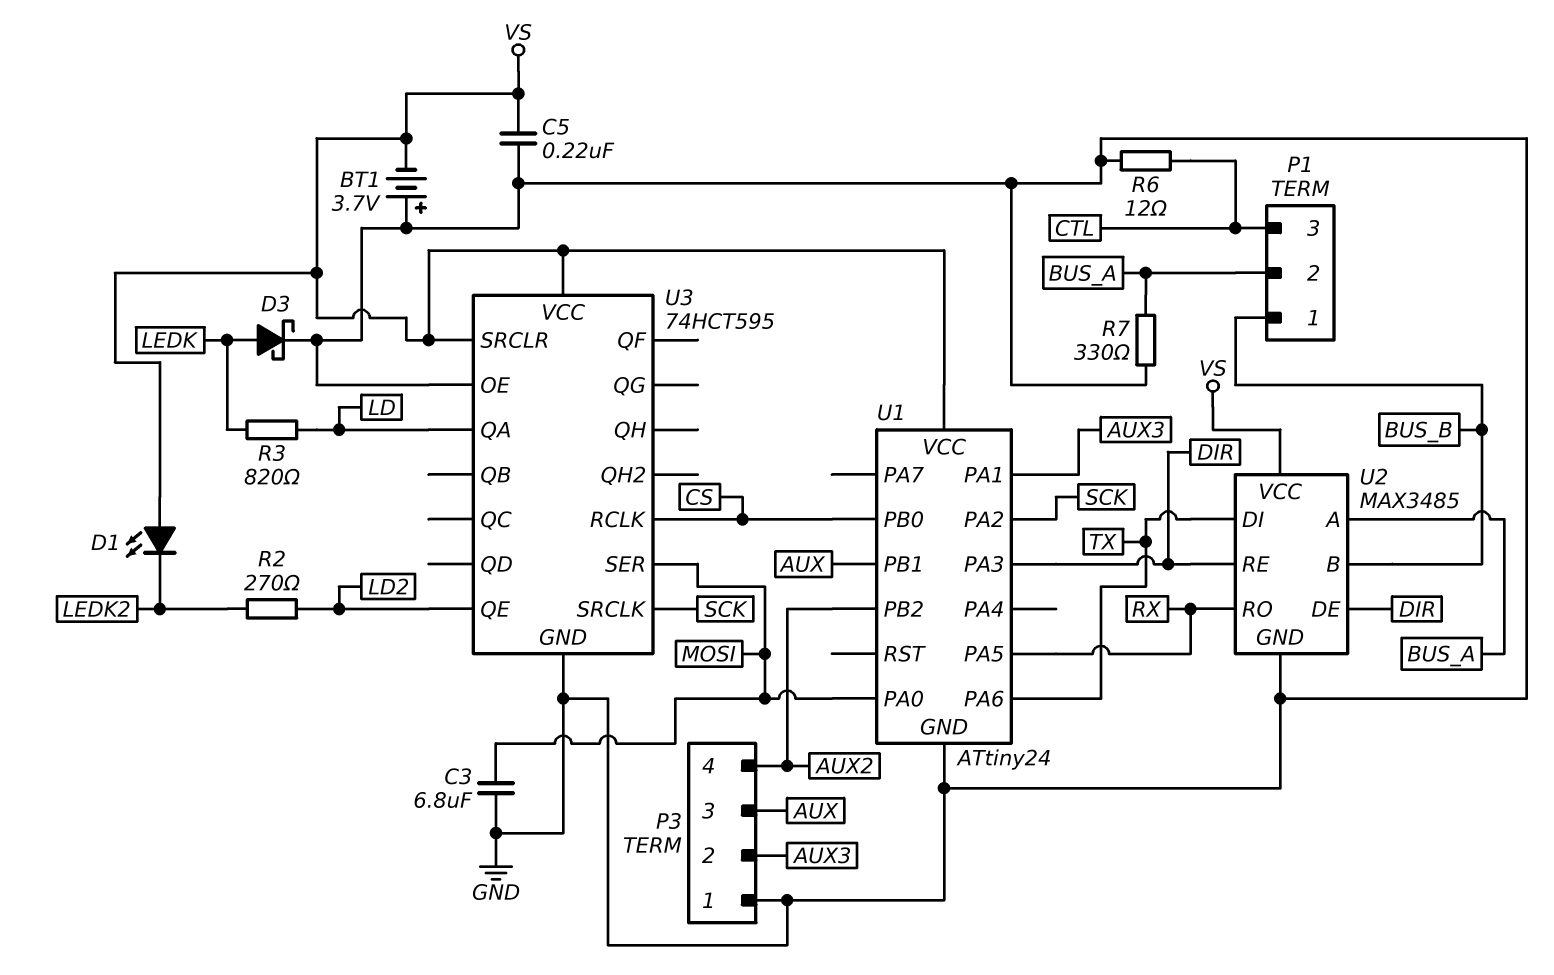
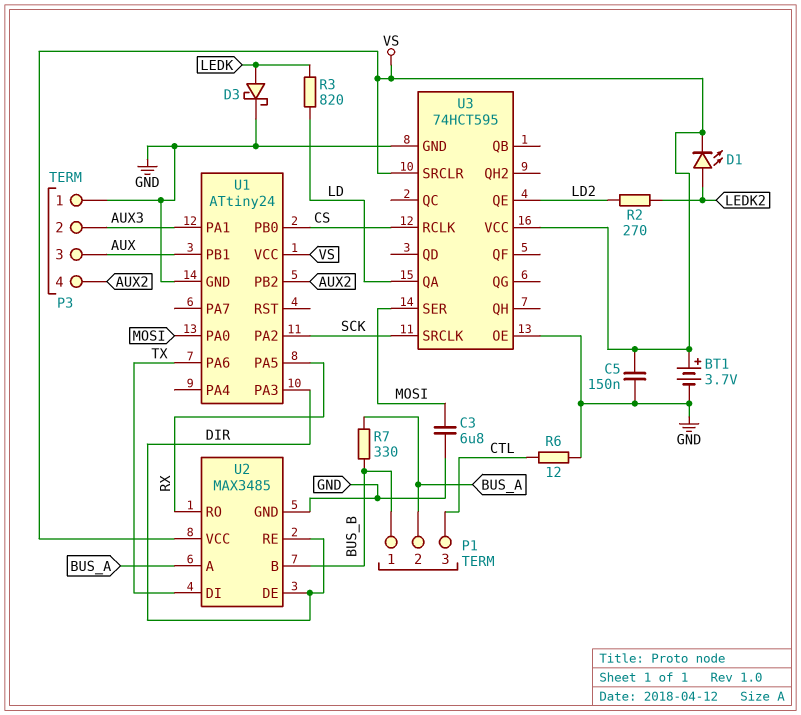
BT1: 3.7V (plus GND, minus VS) -> 3.7V (plus VS, minus GND)
C5: 220nF (GND, VS) -> 150nF (GND, VS)
D1: LED (A VS, K LEDK2) -> LED (A LEDK2, K VS)
R7: 330 (BUS_A, GND) -> 330 (BUS_A, BUS_B)

